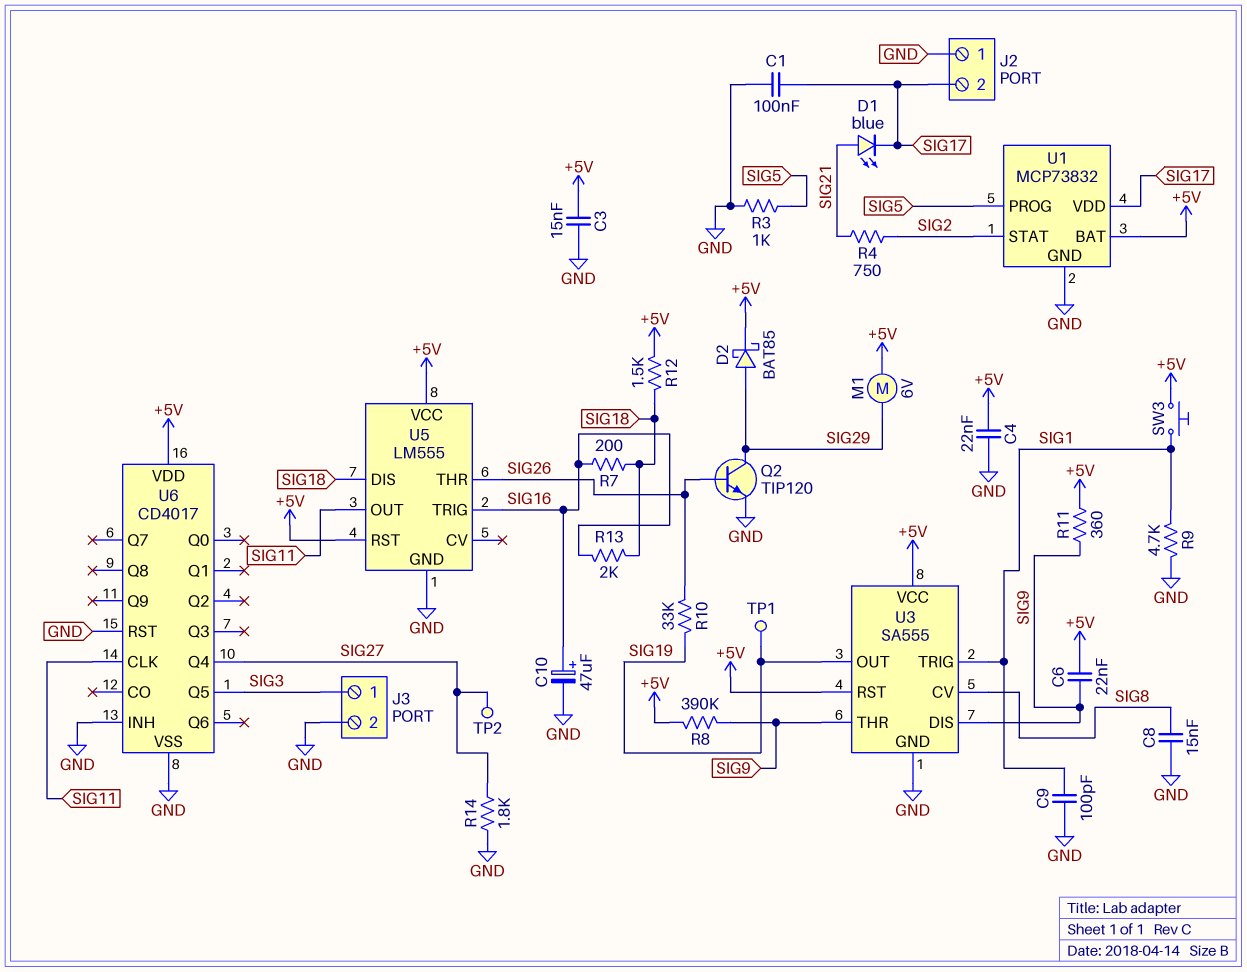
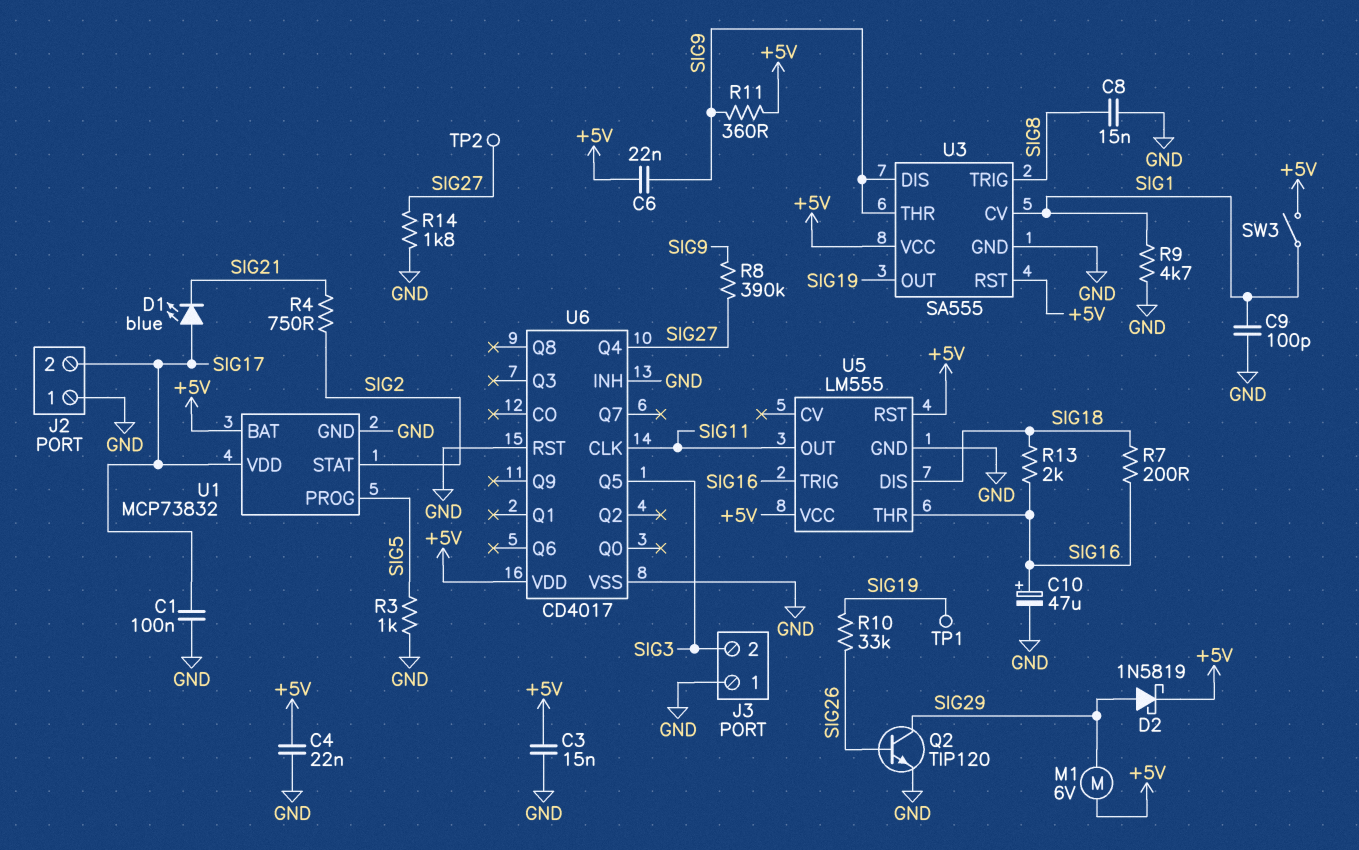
D1: LED blue (A SIG21, K SIG17) -> LED blue (A SIG17, K SIG21)
D2: schottky BAT85 (A SIG29, K +5V) -> schottky 1N5819 (A SIG29, K +5V)
J3 pin 1: SIG3 -> GND
J3 pin 2: GND -> SIG3
R8: 390k (+5V, SIG9) -> 390k (SIG9, SIG27)
R12: 1.5k (+5V, SIG18) -> none
SW3: button (+5V, SIG1) -> switch (+5V, SIG1)
U3 pin CV: SIG8 -> SIG1
U3 pin TRIG: SIG1 -> SIG8
U5 pin THR: SIG26 -> SIG16

